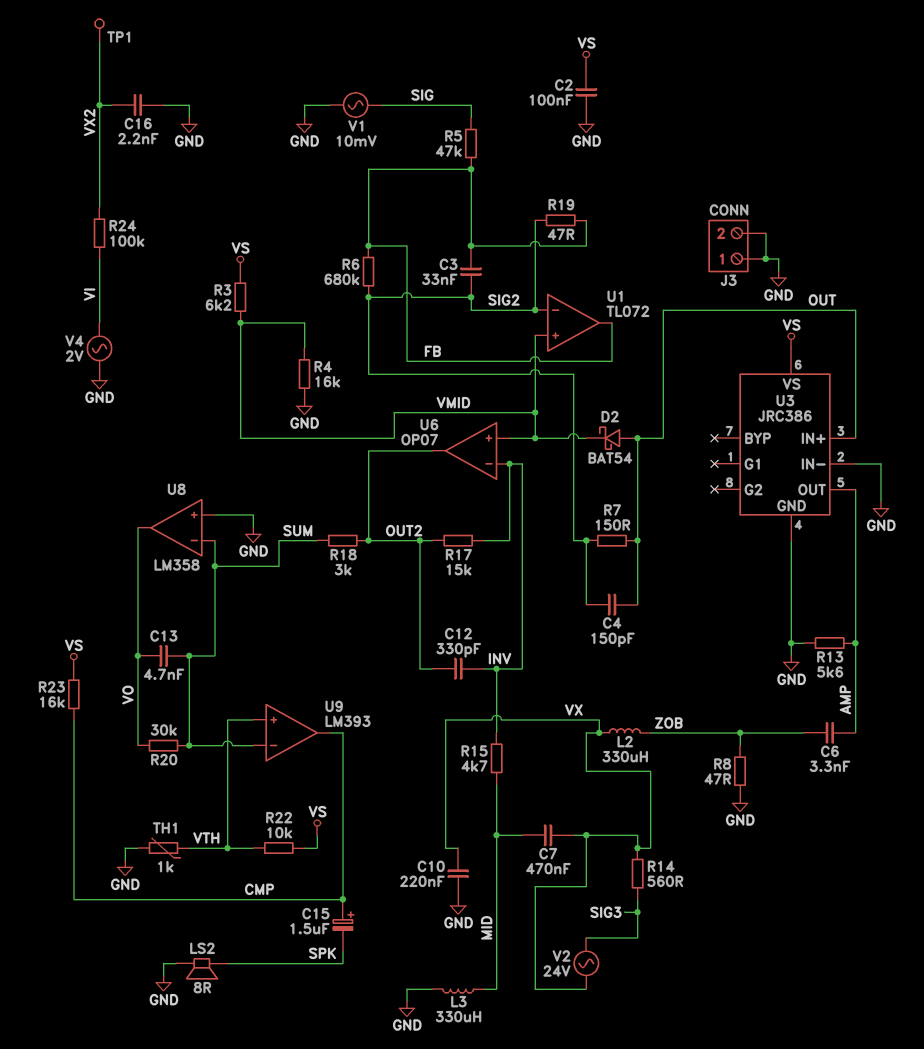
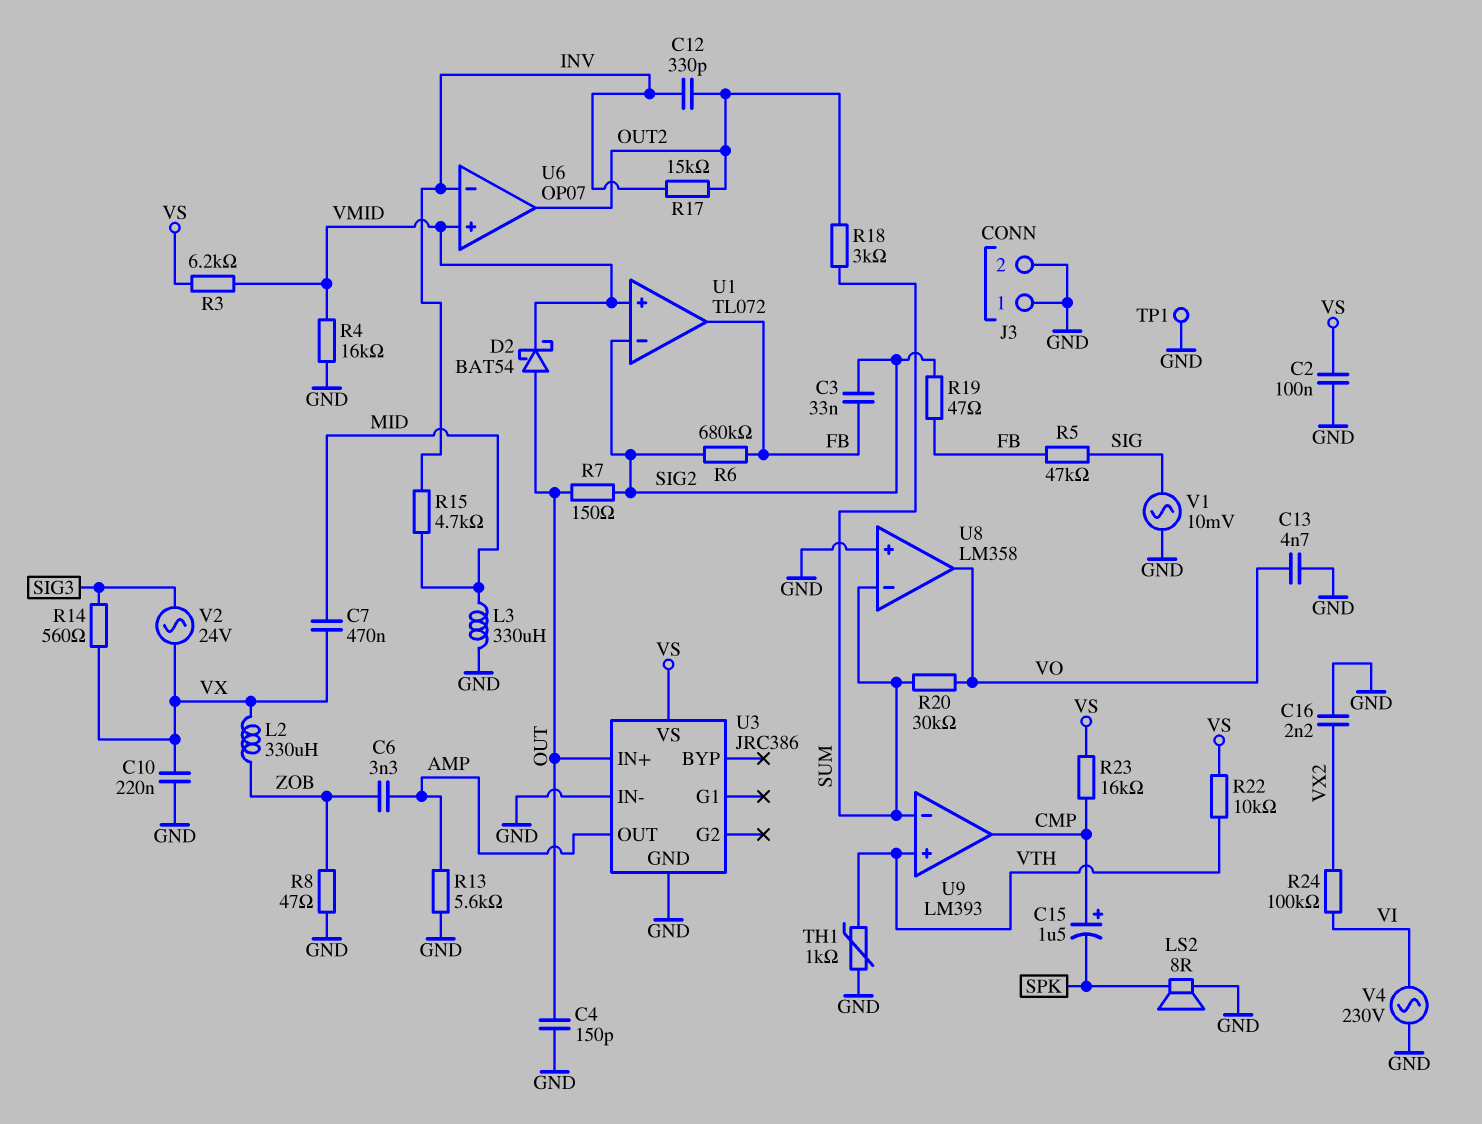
C4: 150pF (OUT, SIG2) -> 150pF (GND, OUT)
C13: 4.7nF (SUM, VO) -> 4.7nF (GND, VO)
TP1: test point (VX2) -> test point (GND)
V4: AC 2V (GND, VI) -> AC 230V (GND, VI)

